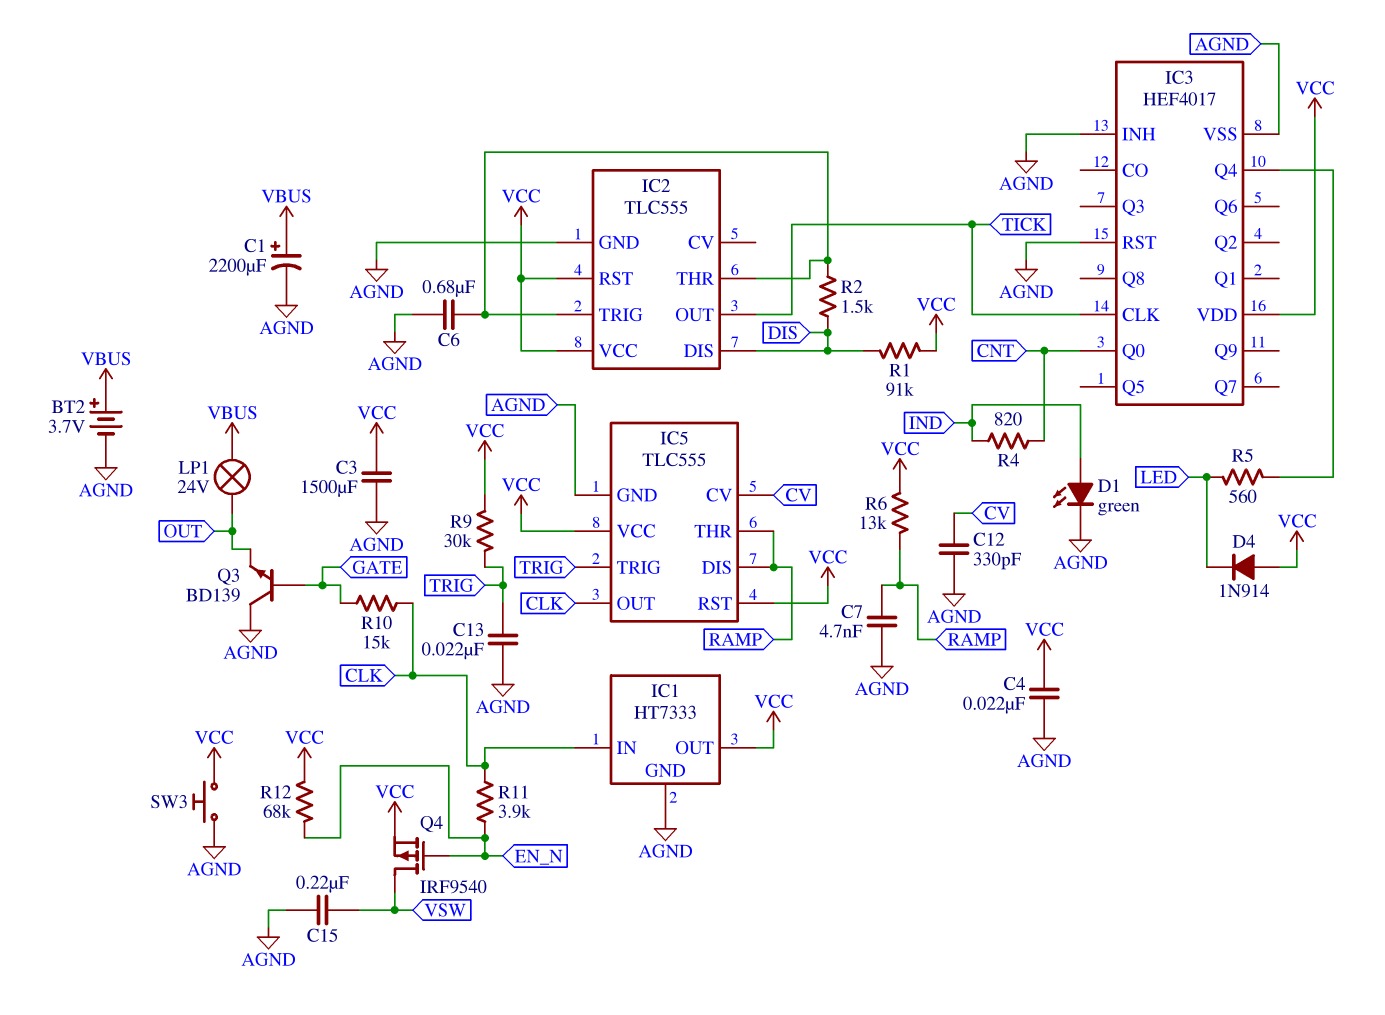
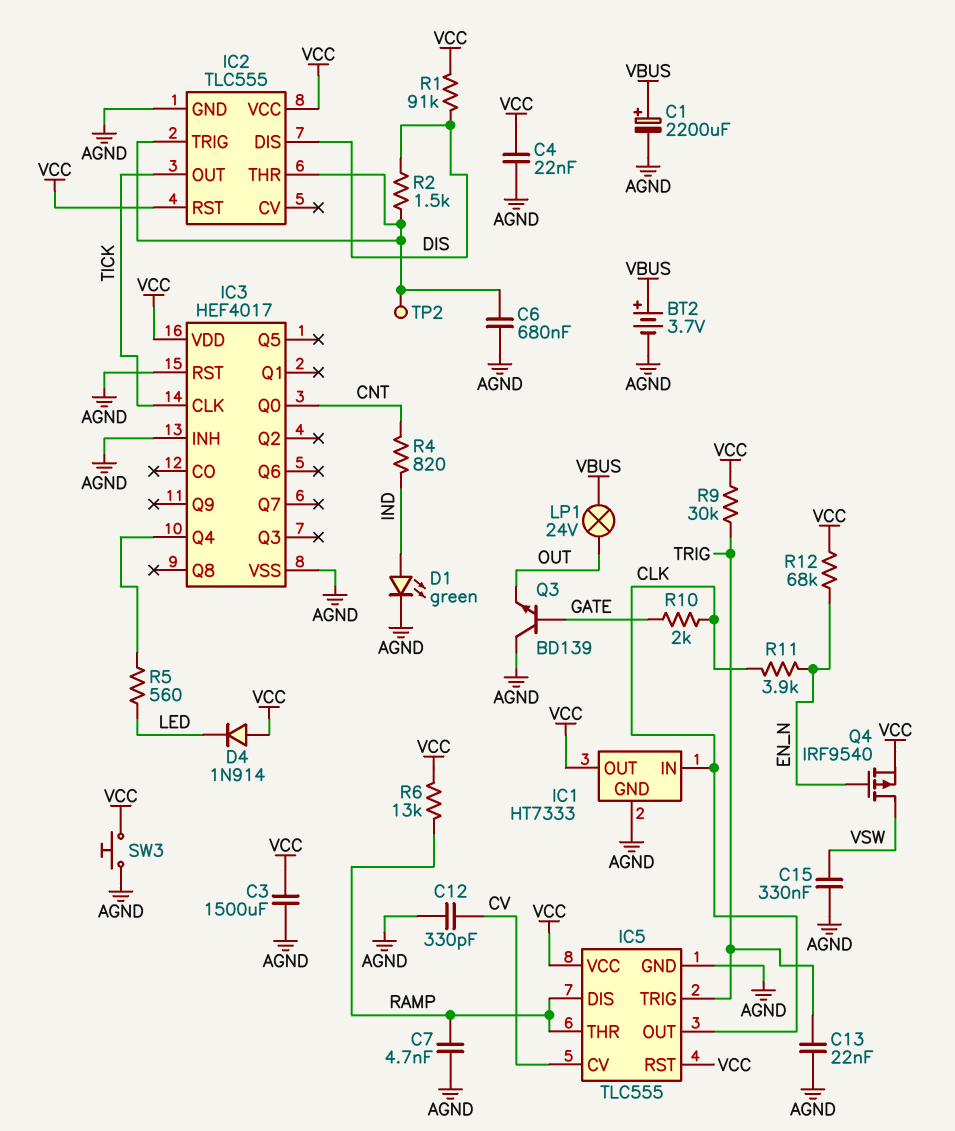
C15: 220nF (AGND, VSW) -> 330nF (AGND, VSW)
R10: 15k (CLK, GATE) -> 2k (CLK, GATE)
TP2: none -> test point (IC2/THR)

